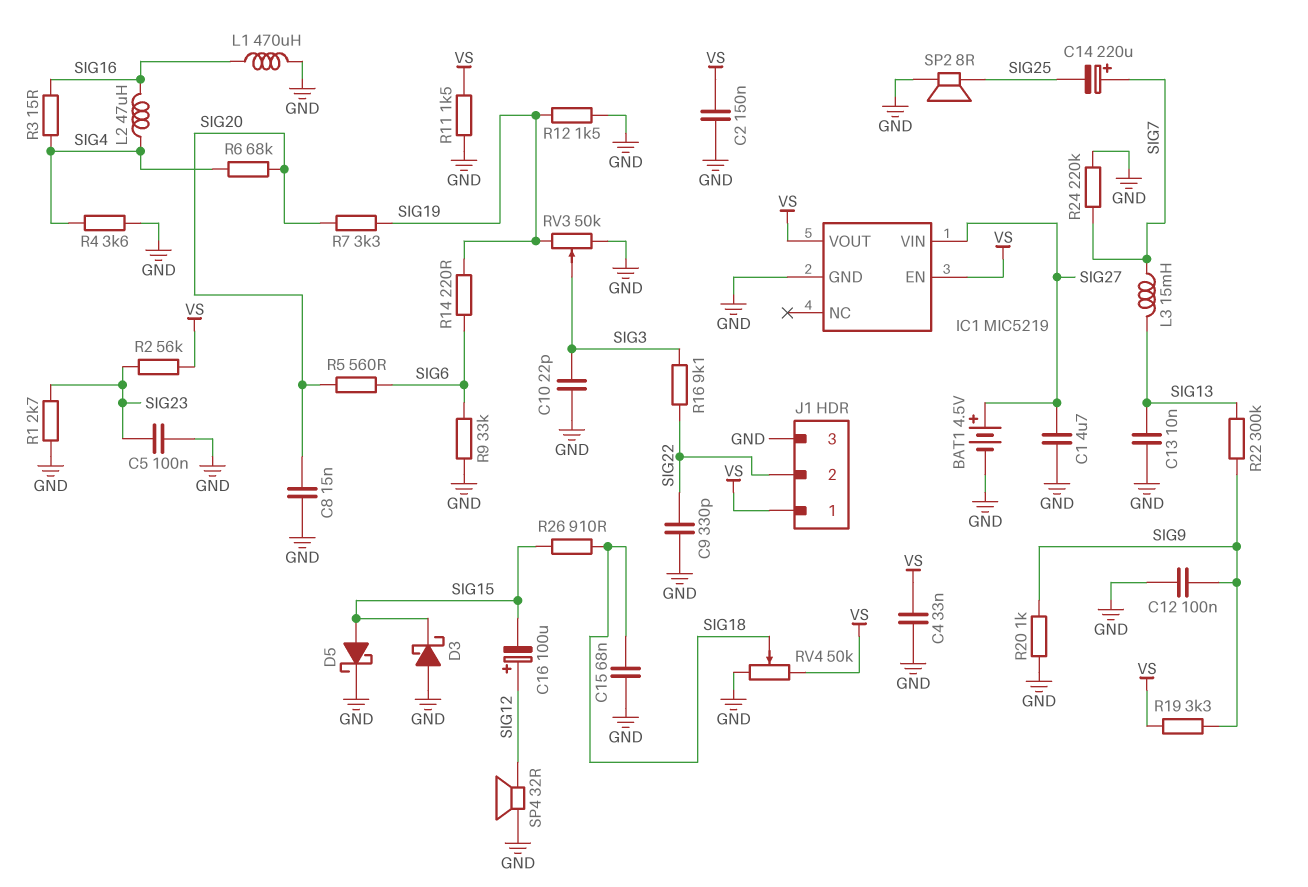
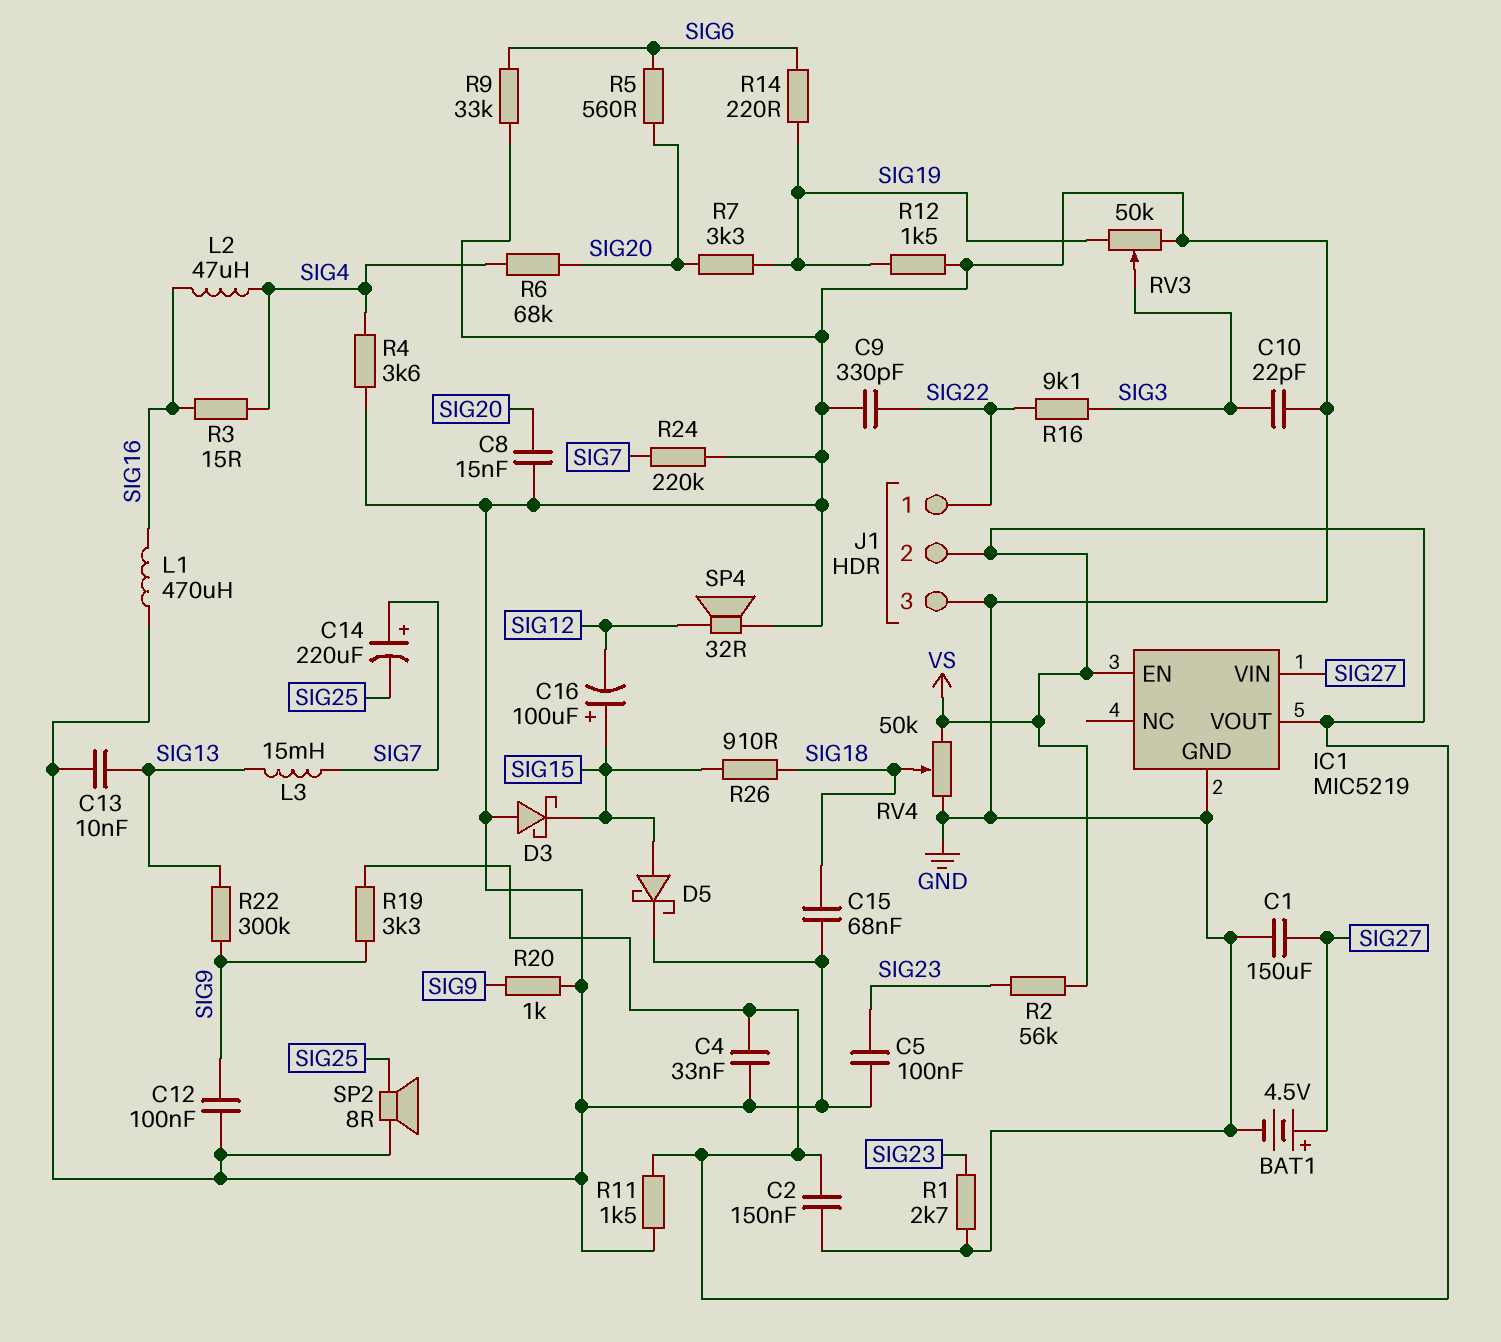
C1: 4.7uF (GND, SIG27) -> 150uF (GND, SIG27)
C16: 100uF (plus SIG12, minus SIG15) -> 100uF (plus SIG15, minus SIG12)
J1 pin 1: VS -> SIG22
J1 pin 2: SIG22 -> VS

